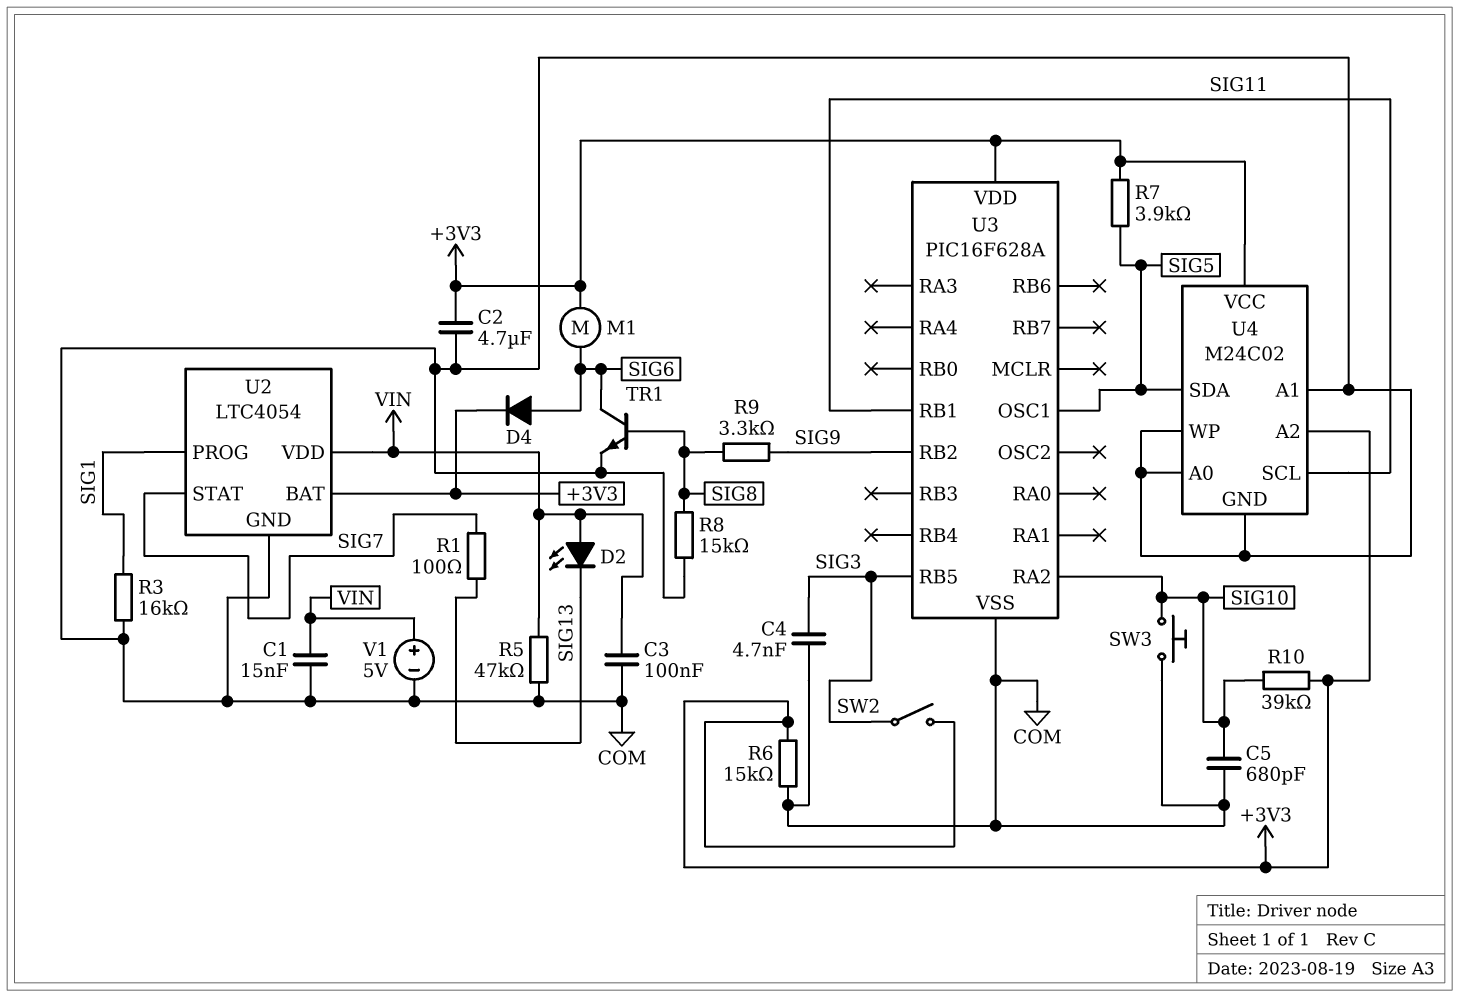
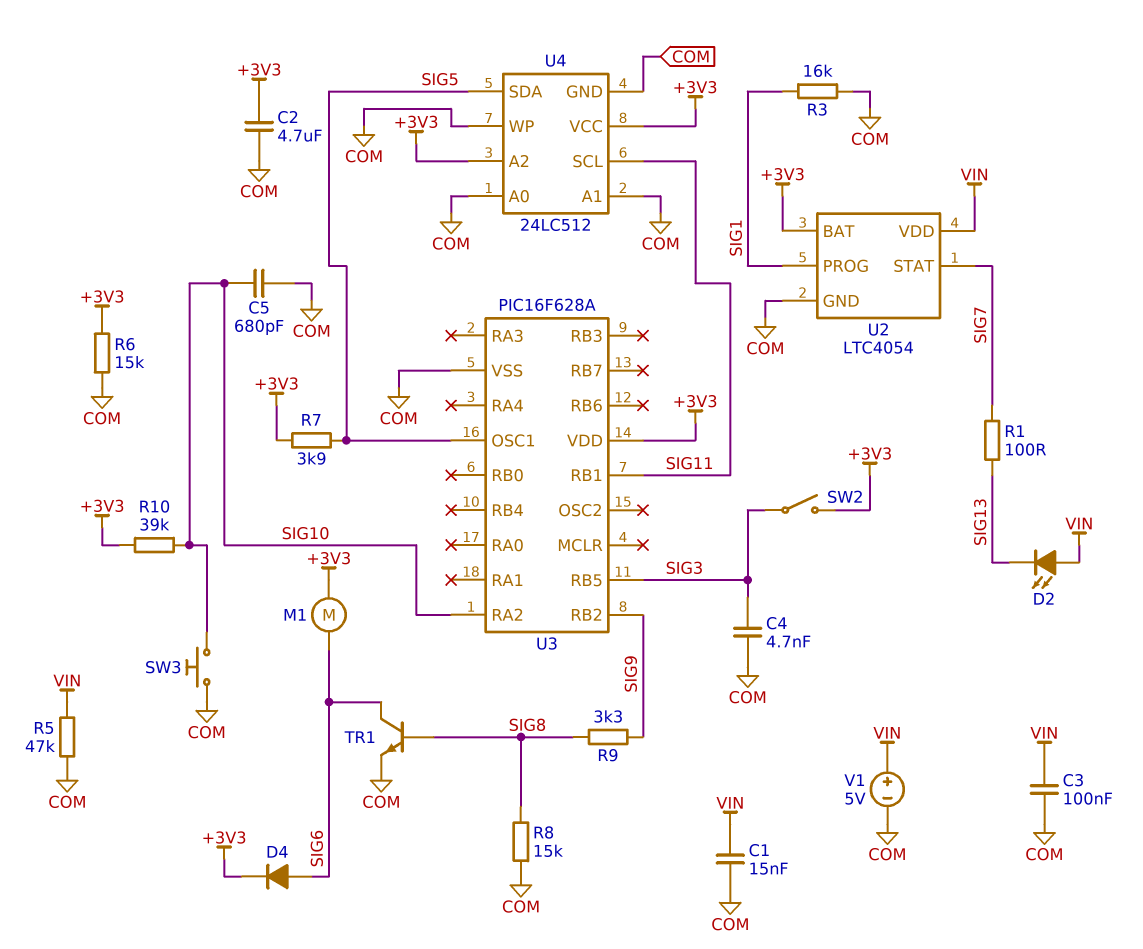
U4: M24C02 -> 24LC512

